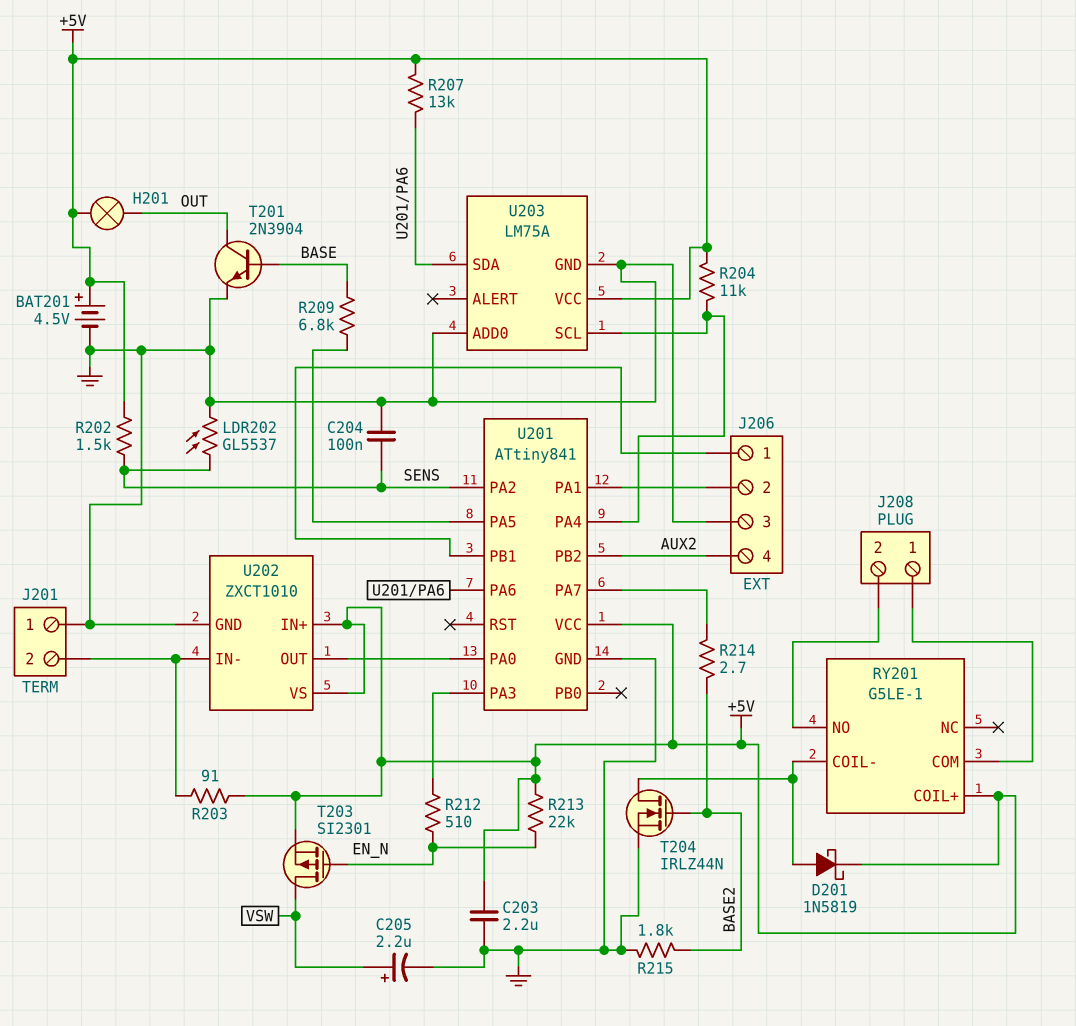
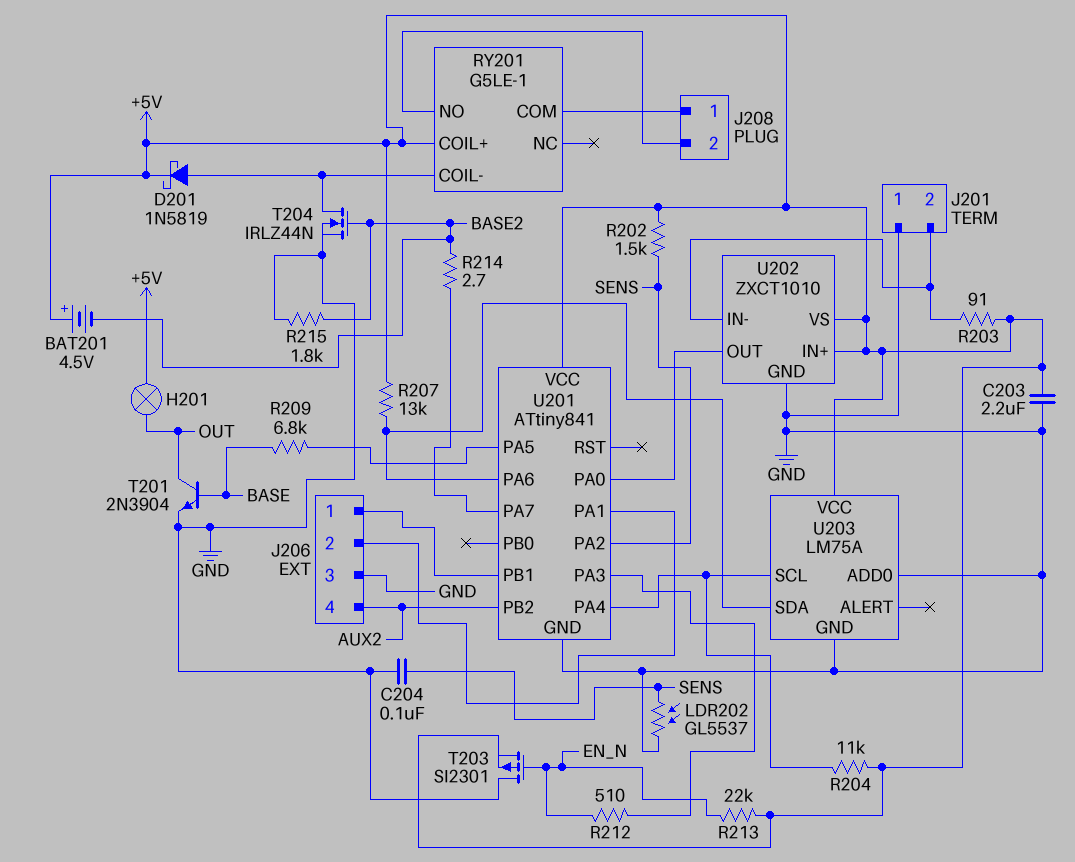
BAT201: 4.5V (plus +5V, minus GND) -> 4.5V (plus +5V, minus BASE2)
C205: 2.2uF (plus VSW, minus GND) -> none
T203: PMOS SI2301 (G EN_N, D VSW, S +5V) -> PMOS SI2301 (G EN_N, D GND, S +5V)

